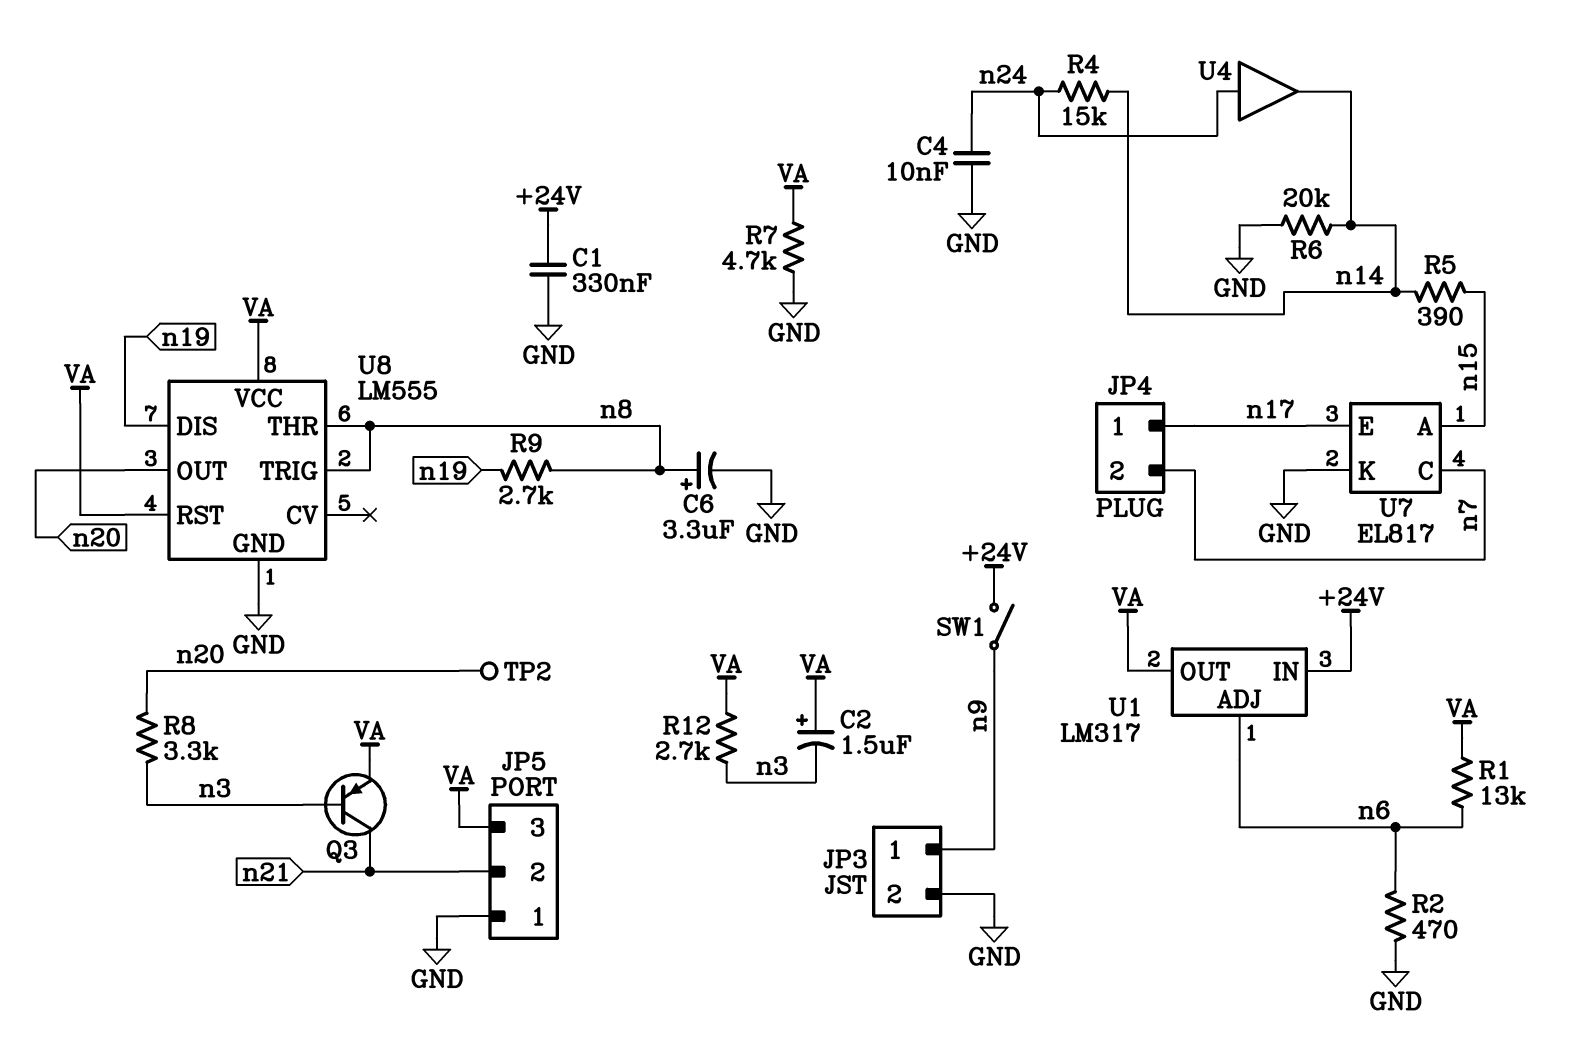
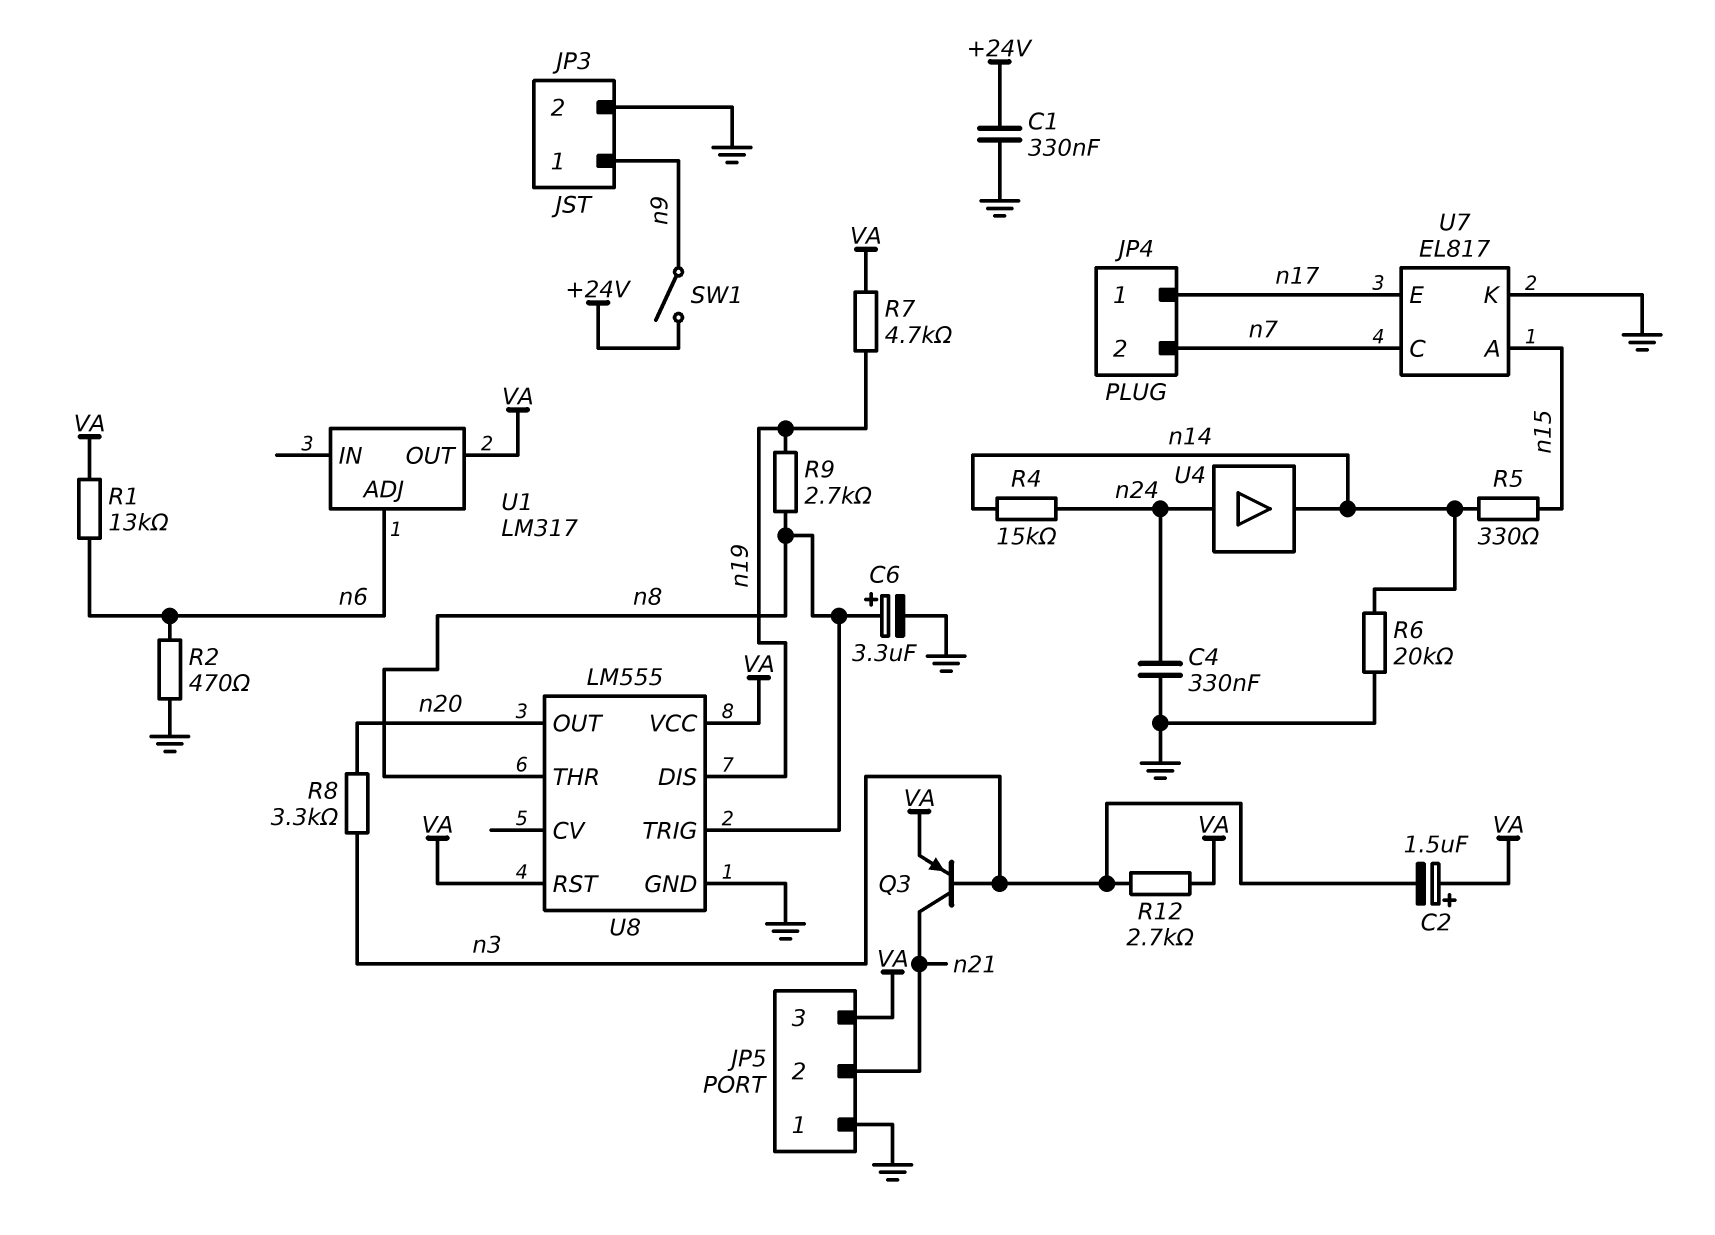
C4: 10nF (GND, n24) -> 330nF (GND, n24)
R5: 390 (n14, n15) -> 330 (n14, n15)
R7: 4.7k (GND, VA) -> 4.7k (VA, n19)
TP2: test point (n20) -> none
U1 pin IN: +24V -> none

